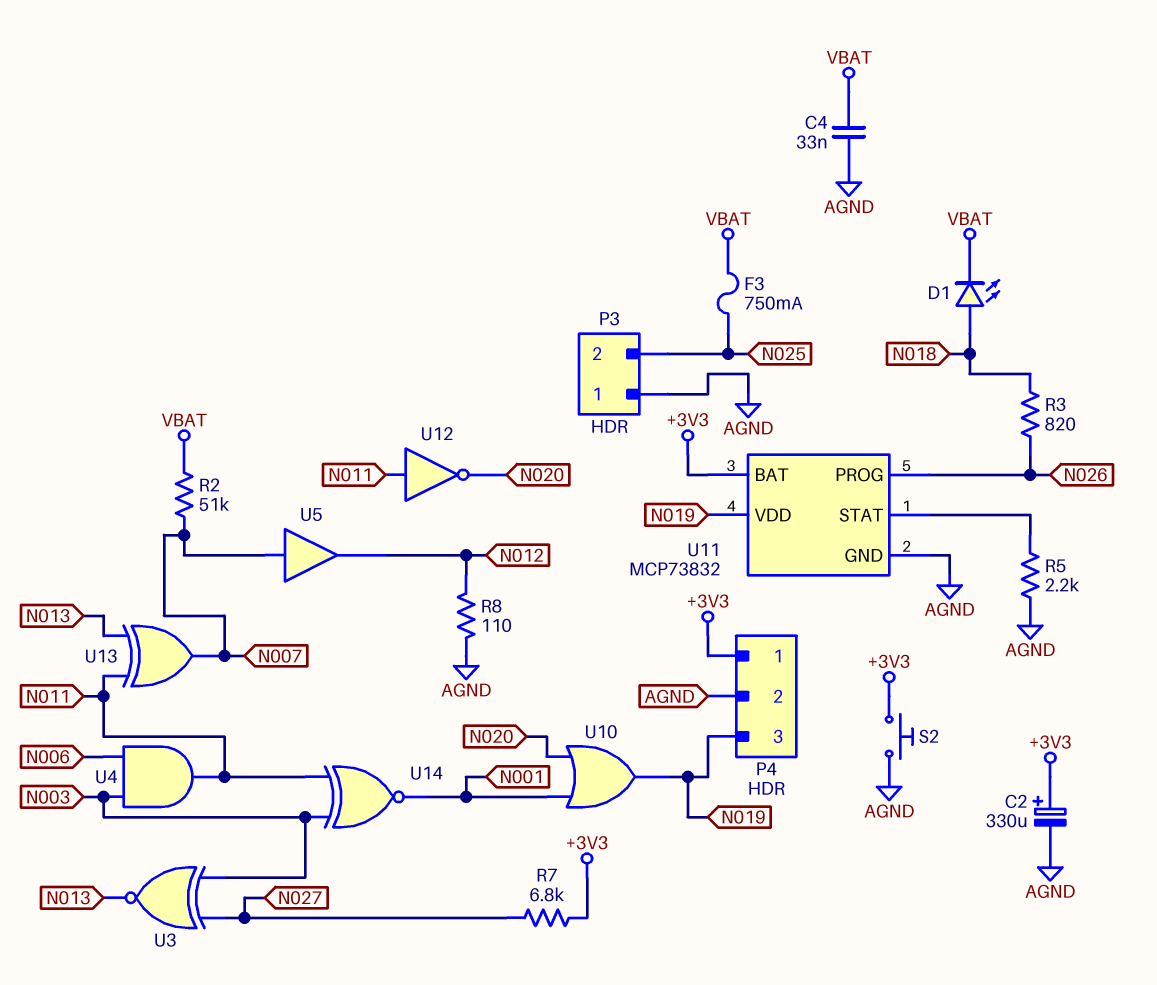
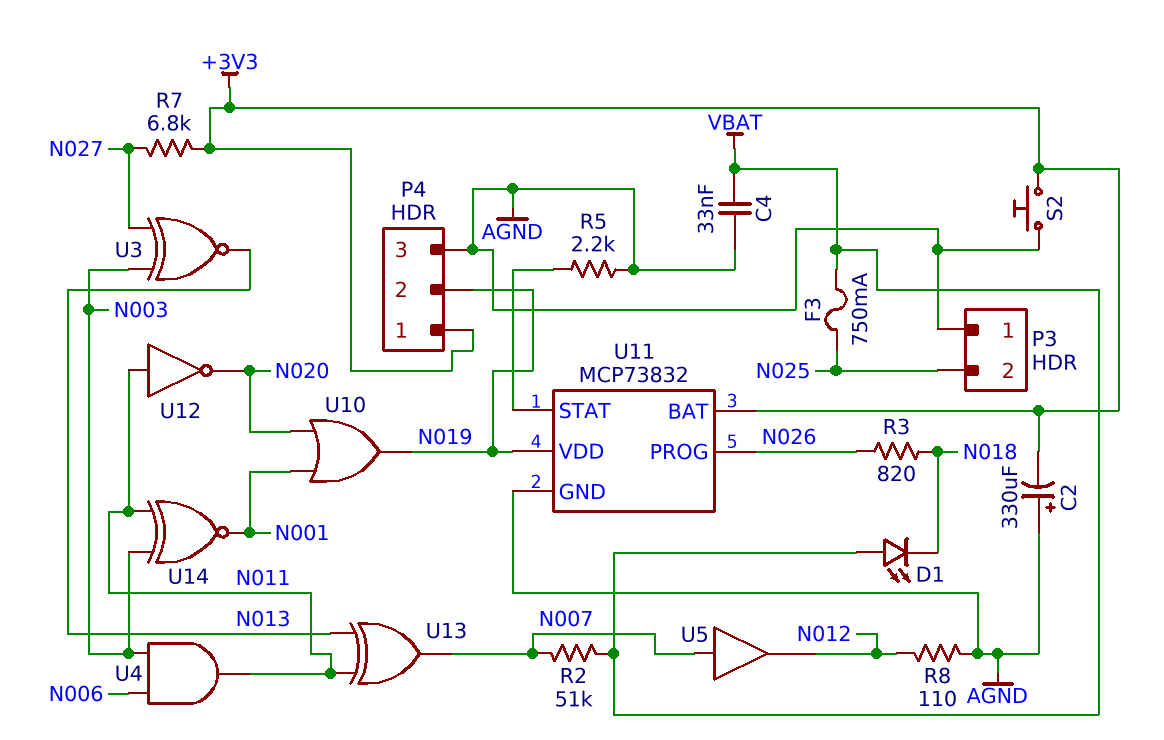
C2: 330uF (plus +3V3, minus AGND) -> 330uF (plus AGND, minus +3V3)
D1: LED (A N018, K VBAT) -> LED (A VBAT, K N018)
P4 pin 2: AGND -> N019
P4 pin 3: N019 -> AGND

